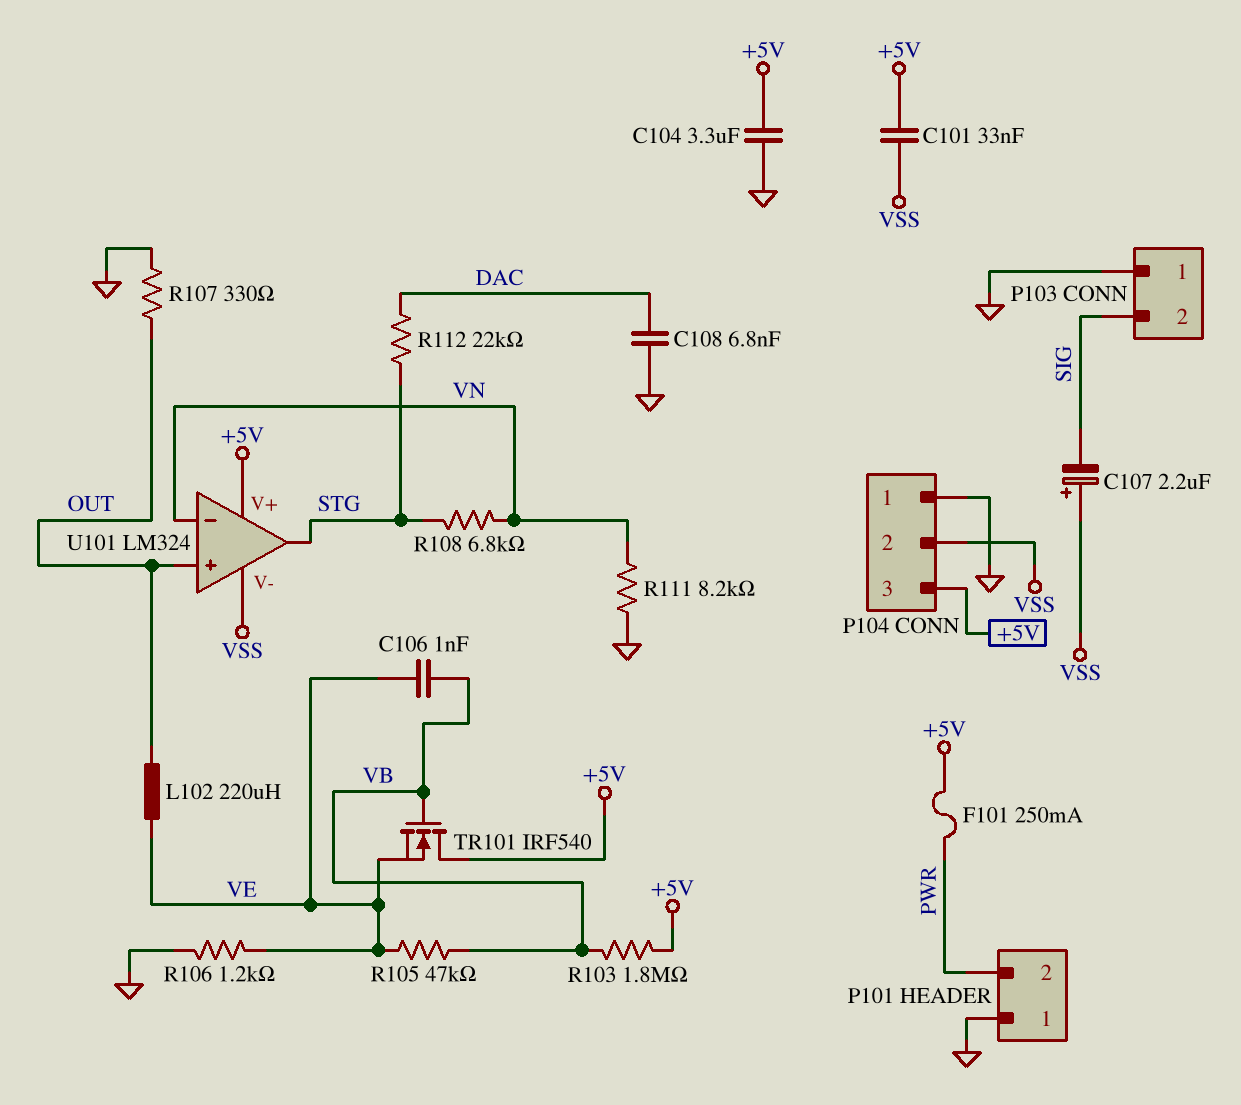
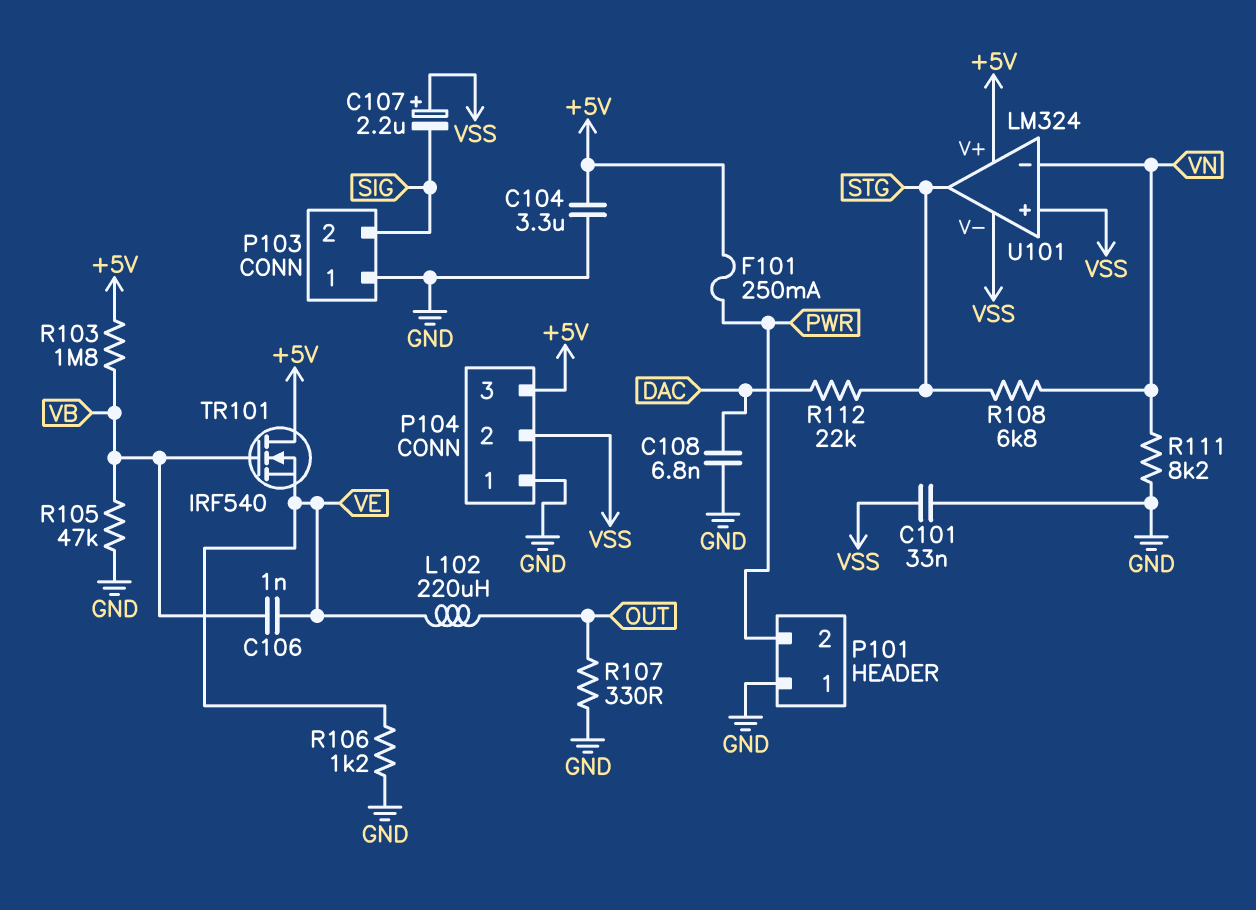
C101: 33nF (+5V, VSS) -> 33nF (GND, VSS)
R105: 47k (VB, VE) -> 47k (GND, VB)
U101 pin in+: OUT -> VSS

